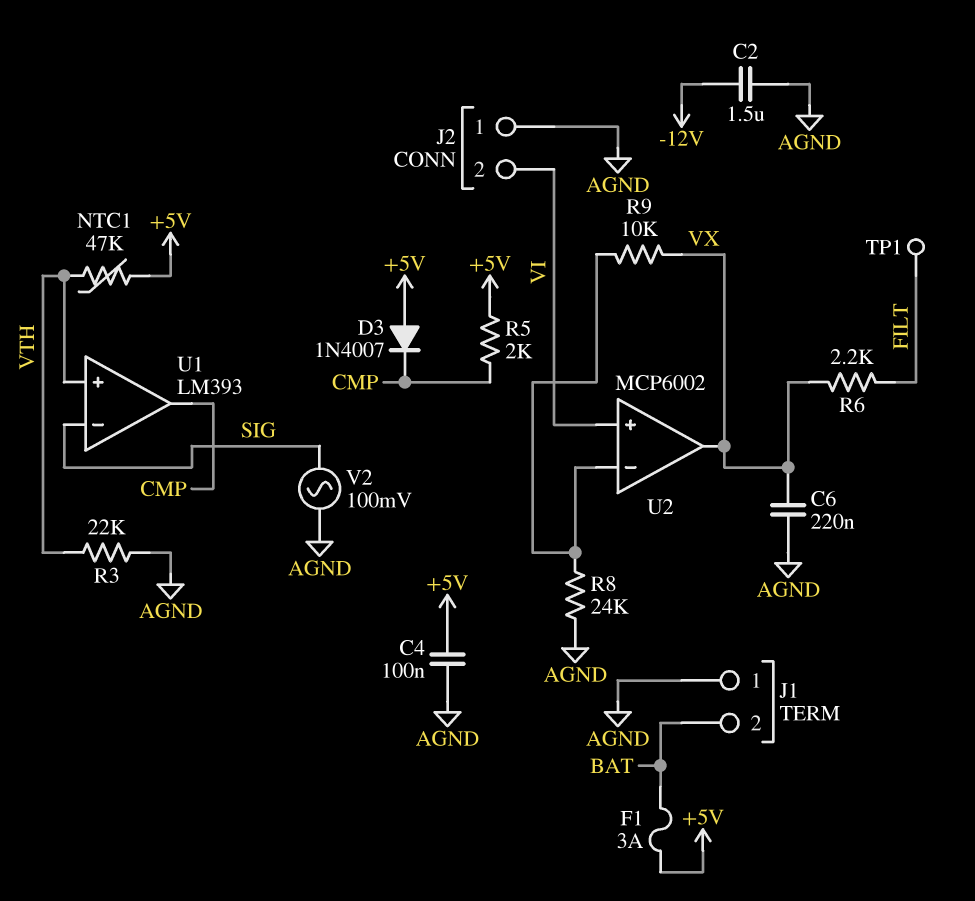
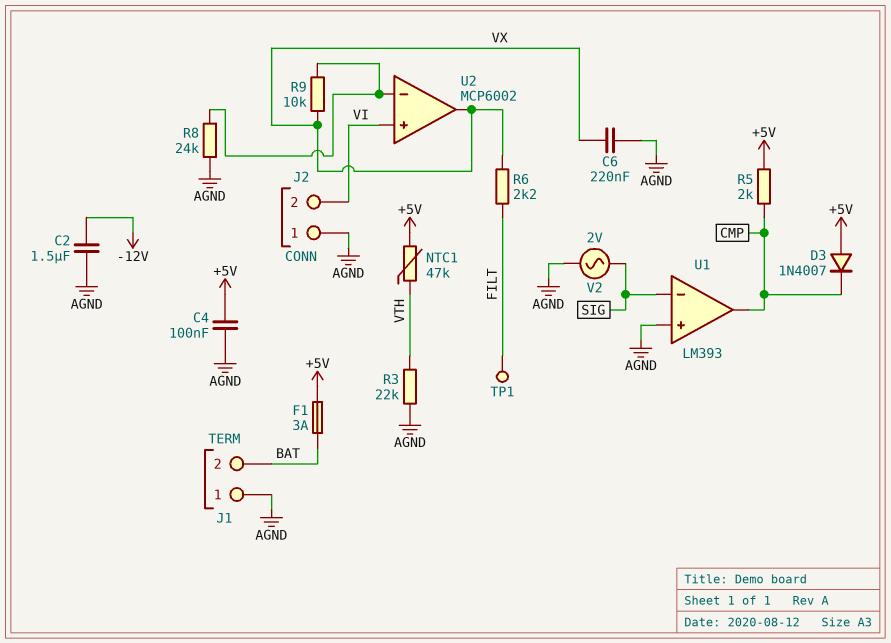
U1 pin in+: VTH -> AGND
V2: AC 100mV (AGND, SIG) -> AC 2V (AGND, SIG)

